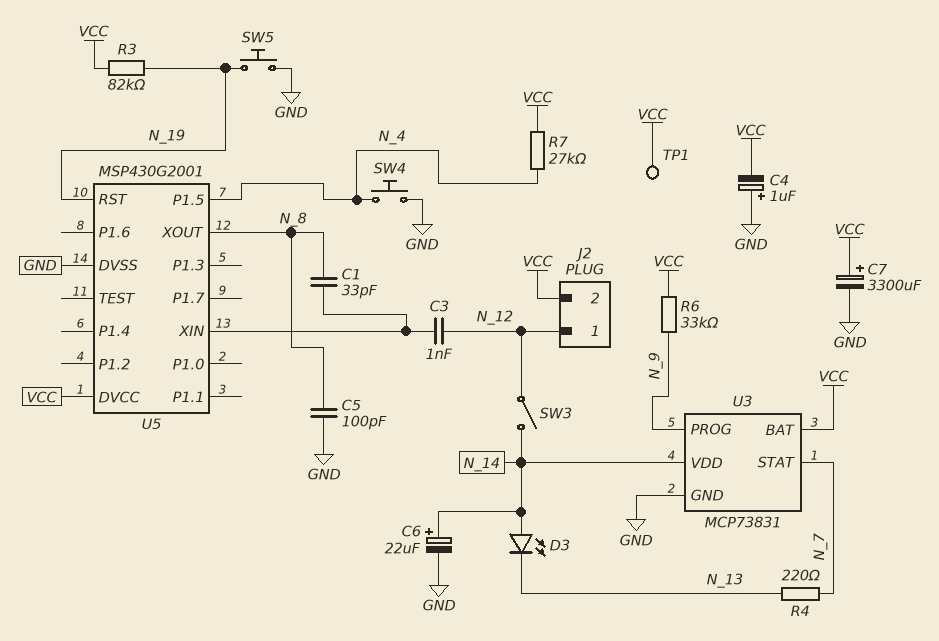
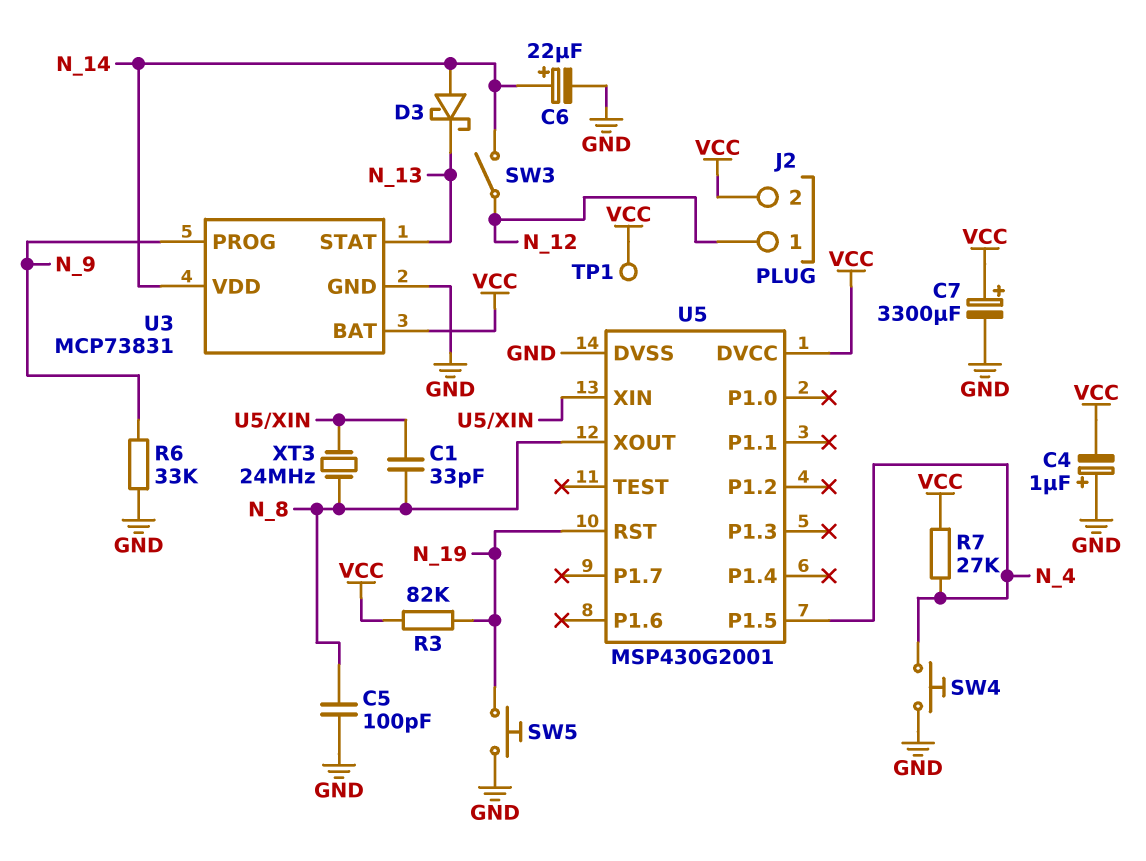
C3: 1nF (N_12, U5/XIN) -> none
D3: LED (A N_14, K N_13) -> schottky (A N_14, K N_13)
R4: 220 (N_7, N_13) -> none
R6: 33k (N_9, VCC) -> 33k (GND, N_9)
U3 pin STAT: N_7 -> N_13
XT3: none -> 24MHz (N_8, U5/XIN)

